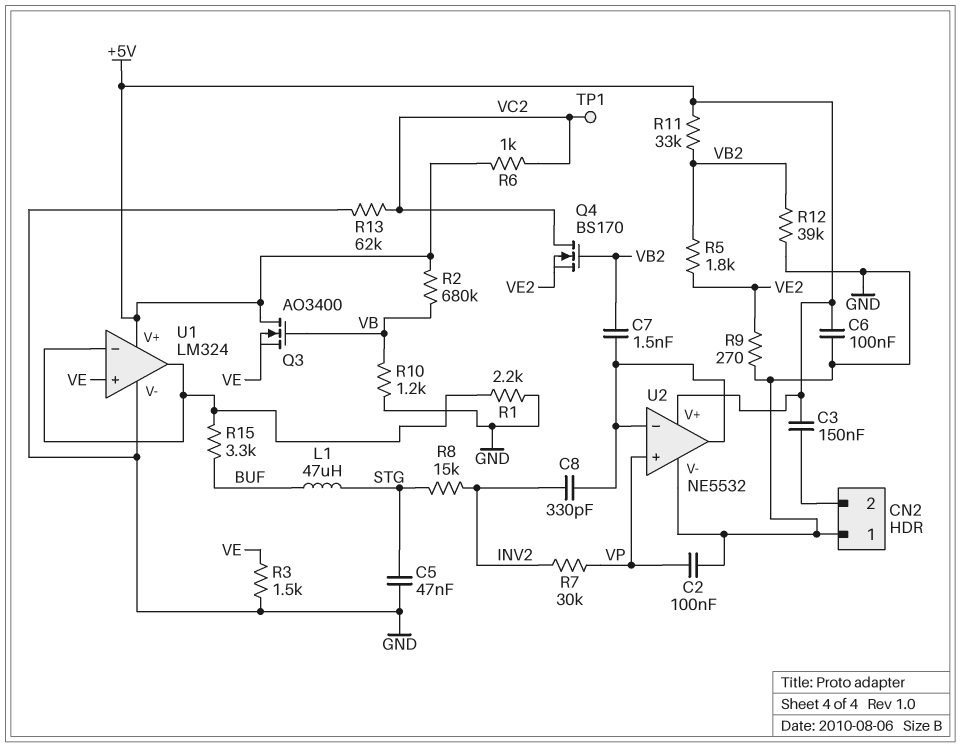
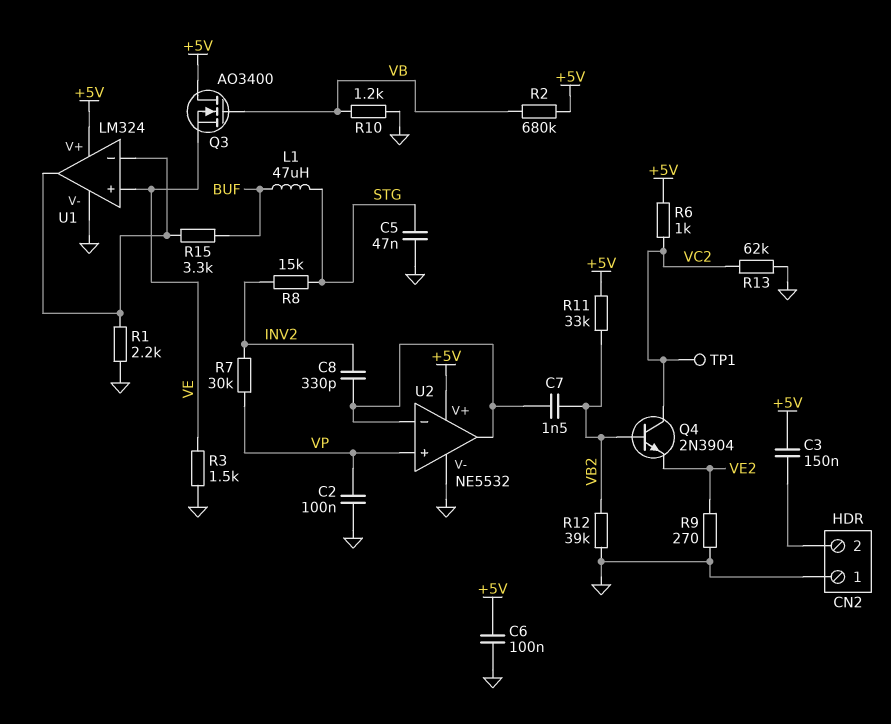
Q4: NMOS BS170 (G VB2, D VC2, S VE2) -> NPN 2N3904 (B VB2, C VC2, E VE2)
R5: 1.8k (VB2, VE2) -> none

